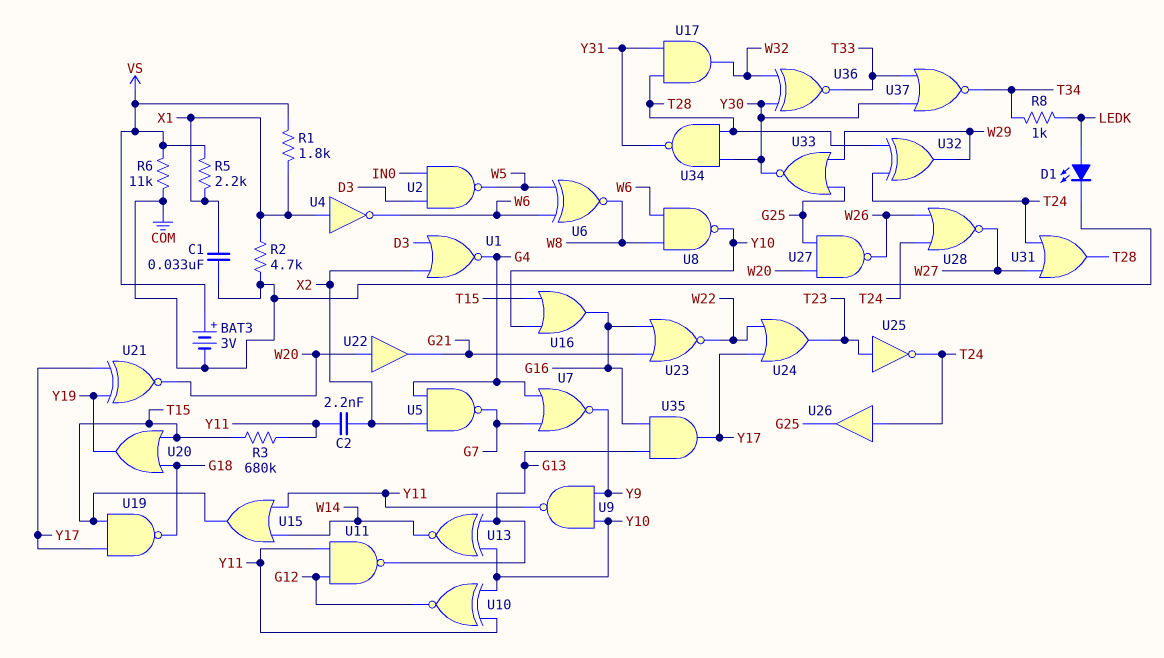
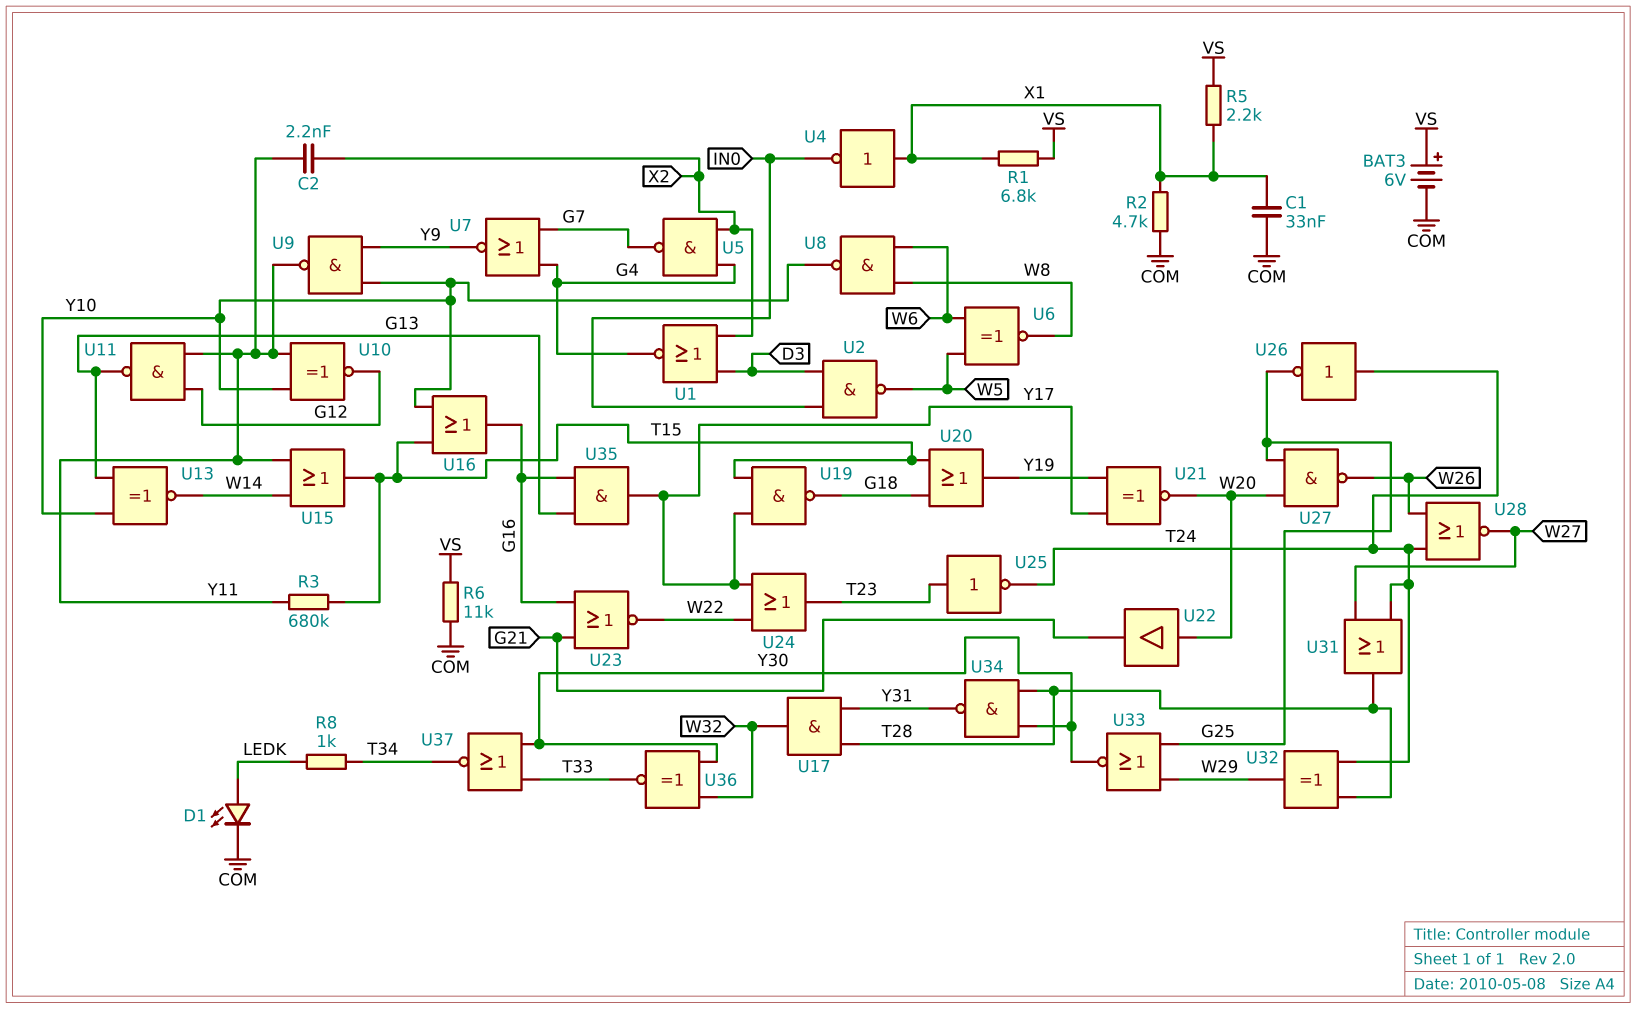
BAT3: 3V (plus VS, minus COM) -> 6V (plus VS, minus COM)
R1: 1.8k (VS, X1) -> 6.8k (VS, X1)
U4: NOT (in X1, out W6) -> NOT (in X1, out IN0)
U26: buffer (in T24, out G25) -> NOT (in T24, out G25)

